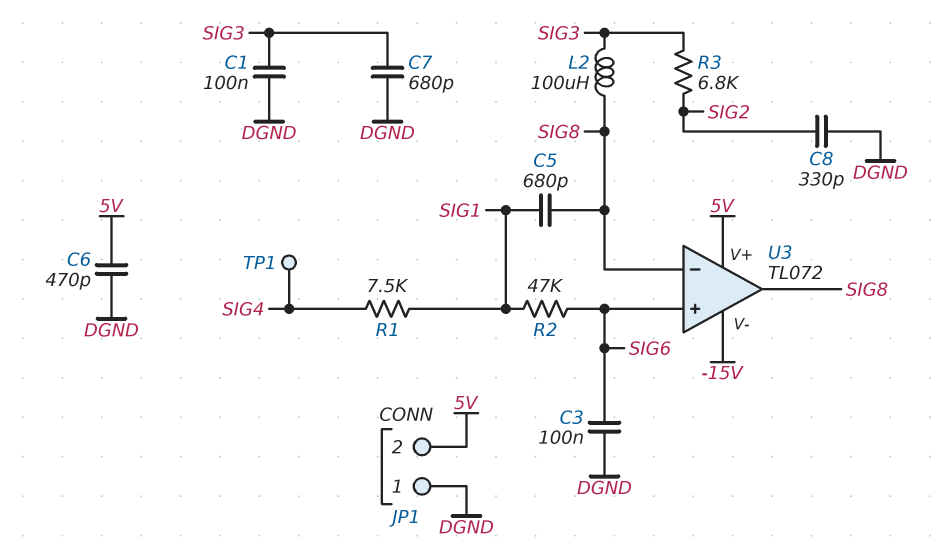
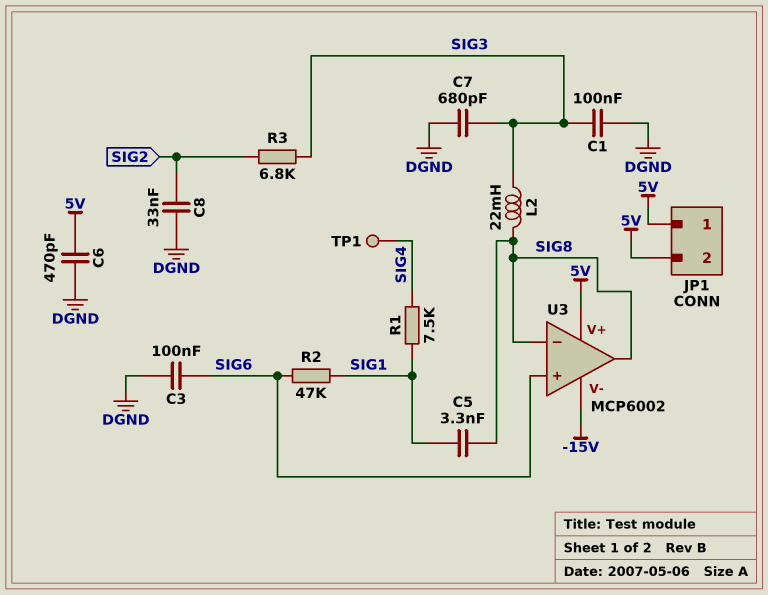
C5: 680pF (SIG1, SIG8) -> 3.3nF (SIG1, SIG8)
C8: 330pF (DGND, SIG2) -> 33nF (DGND, SIG2)
JP1 pin 1: DGND -> 5V
L2: 100uH (SIG3, SIG8) -> 22mH (SIG3, SIG8)
U3: TL072 -> MCP6002

